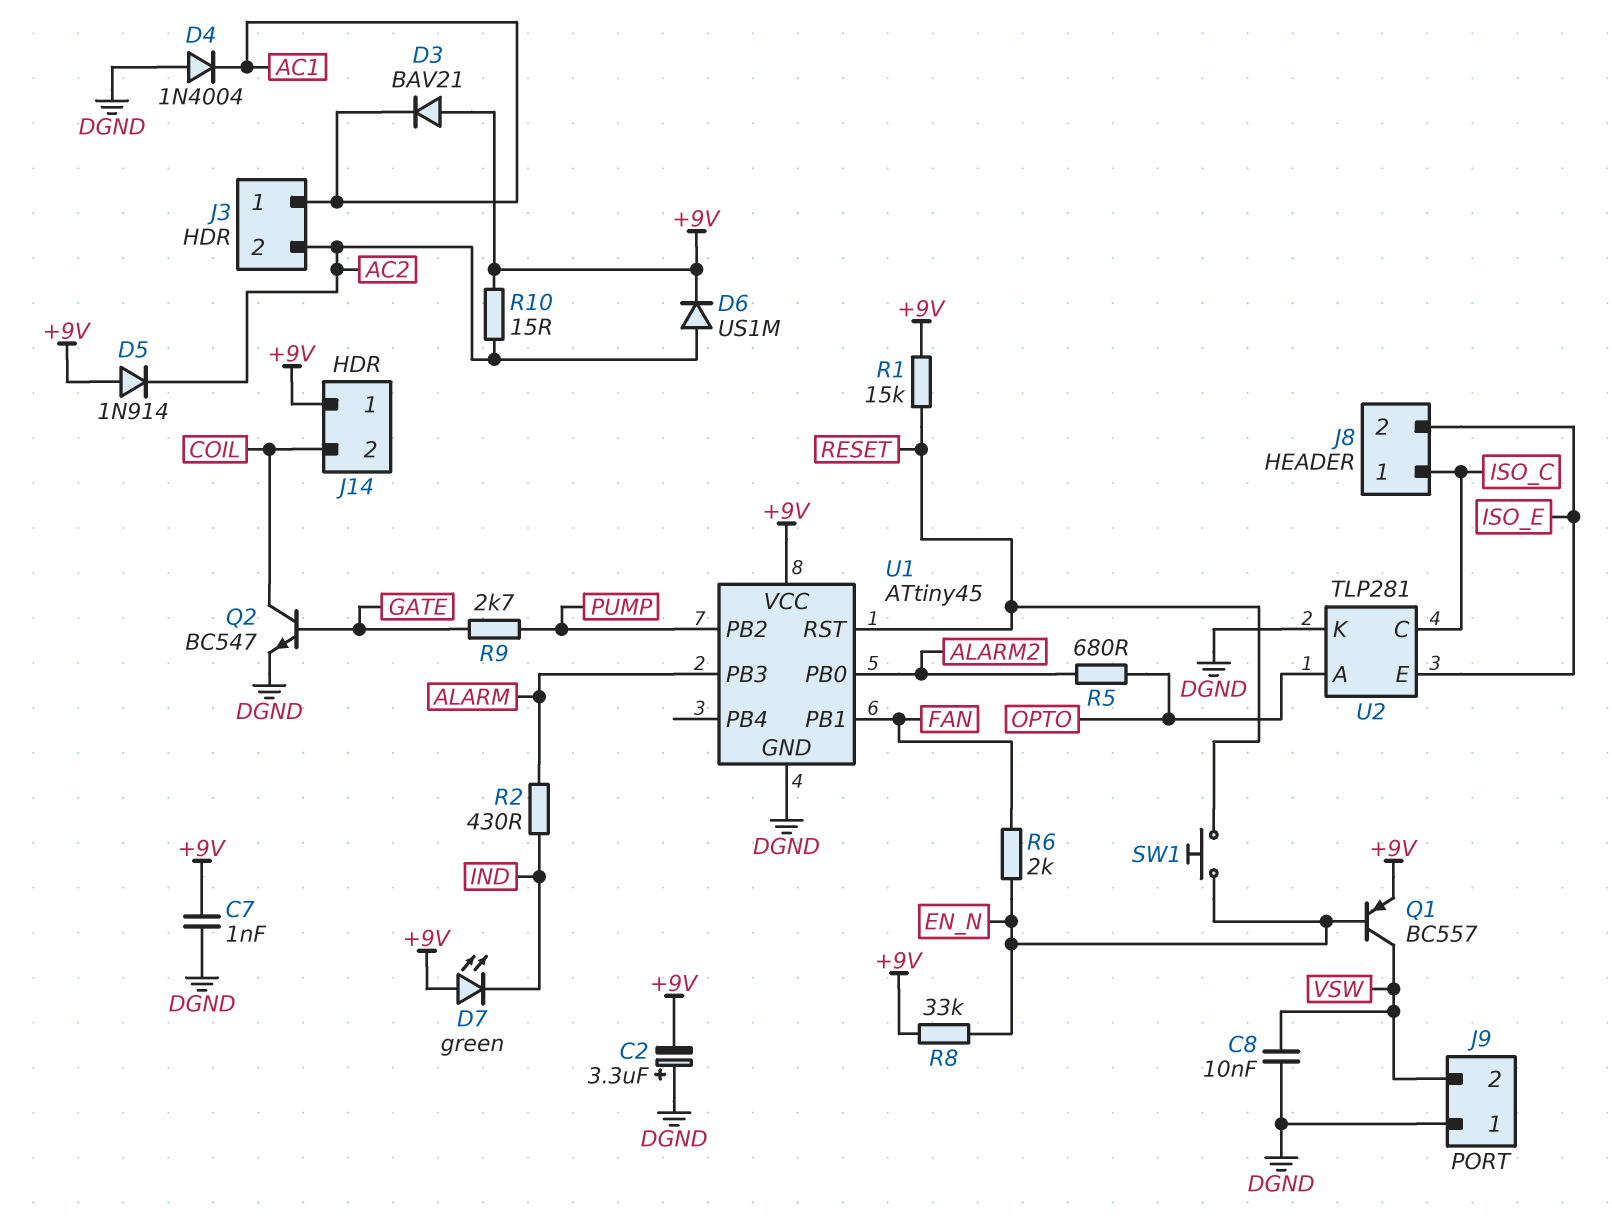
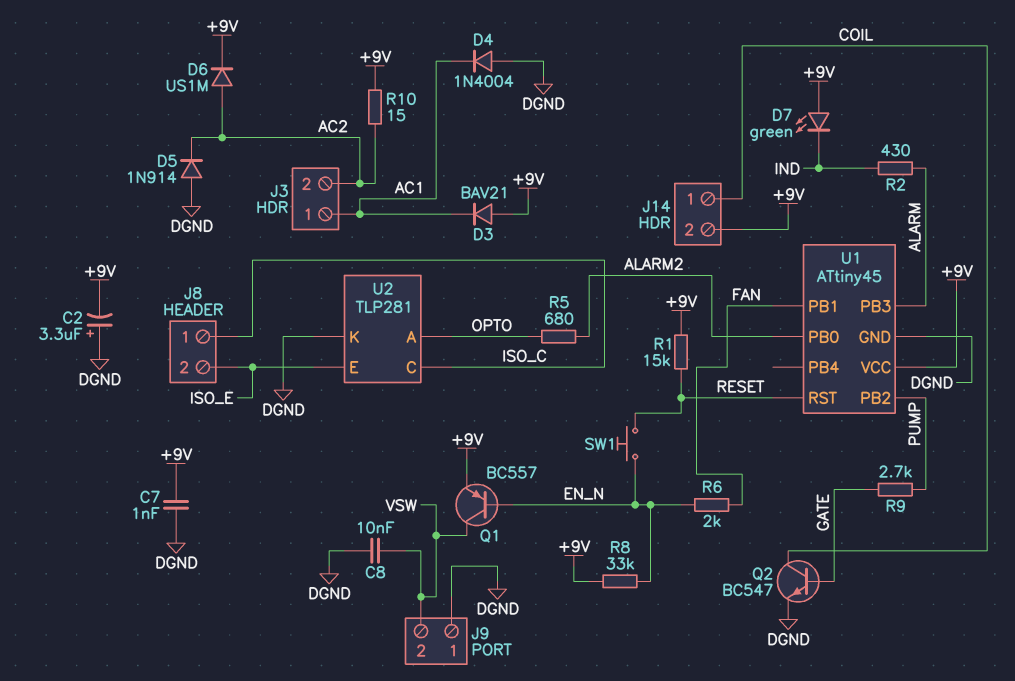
D5: diode 1N914 (A +9V, K AC2) -> diode 1N914 (A DGND, K AC2)
J14 pin 1: +9V -> COIL
J14 pin 2: COIL -> +9V

